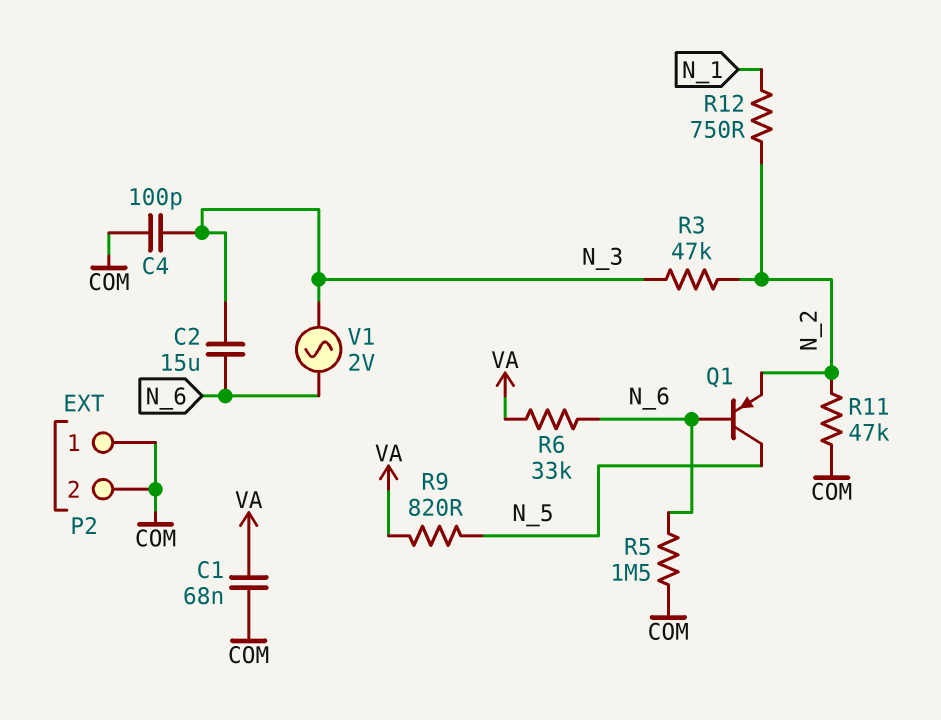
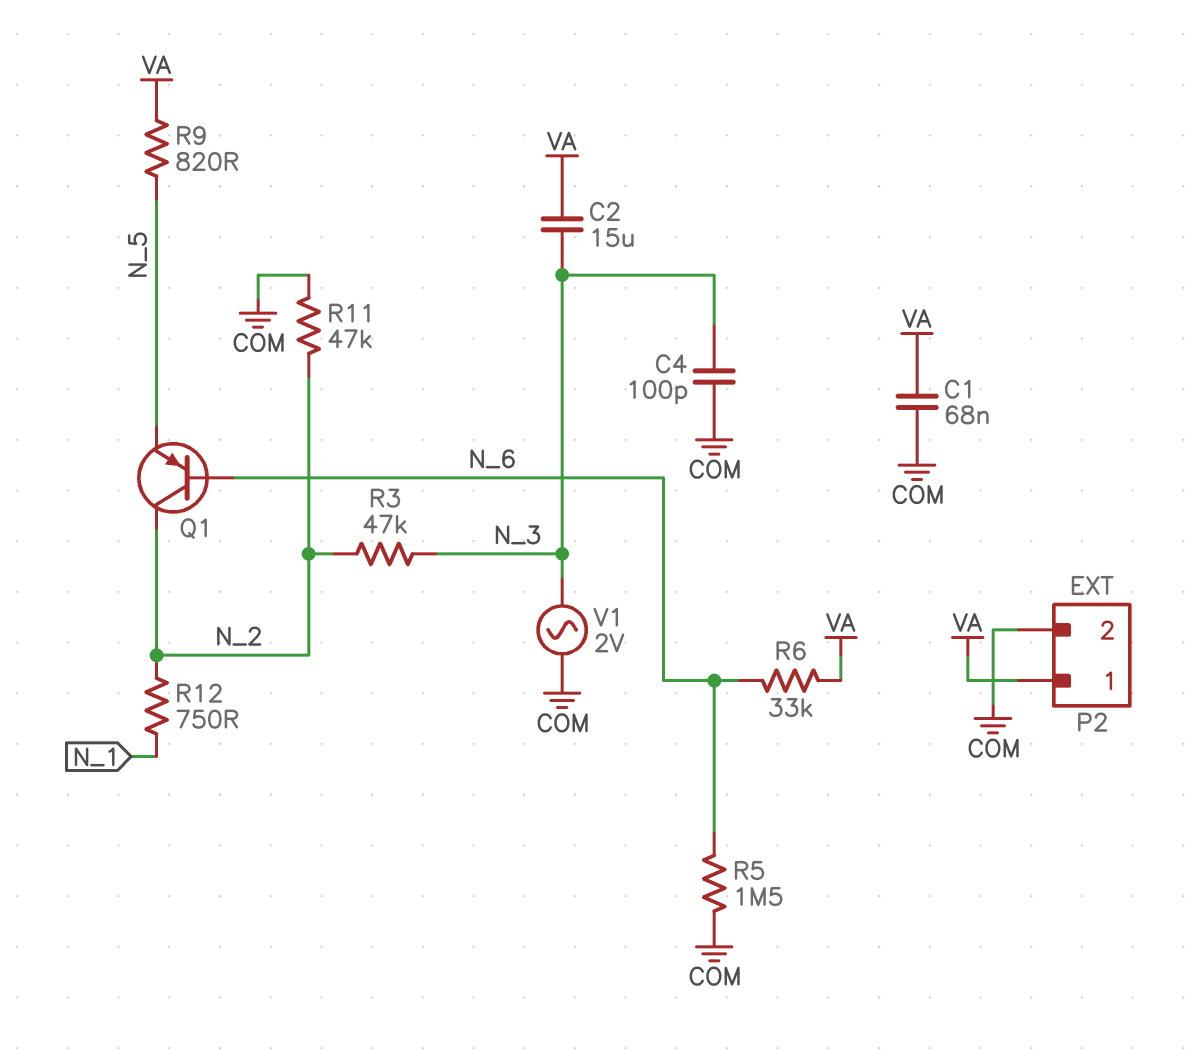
C2: 15uF (N_3, N_6) -> 15uF (N_3, VA)
P2 pin 1: COM -> VA
Q1: PNP (B N_6, C N_5, E N_2) -> PNP (B N_6, C N_2, E N_5)
V1: AC 2V (N_3, N_6) -> AC 2V (COM, N_3)

